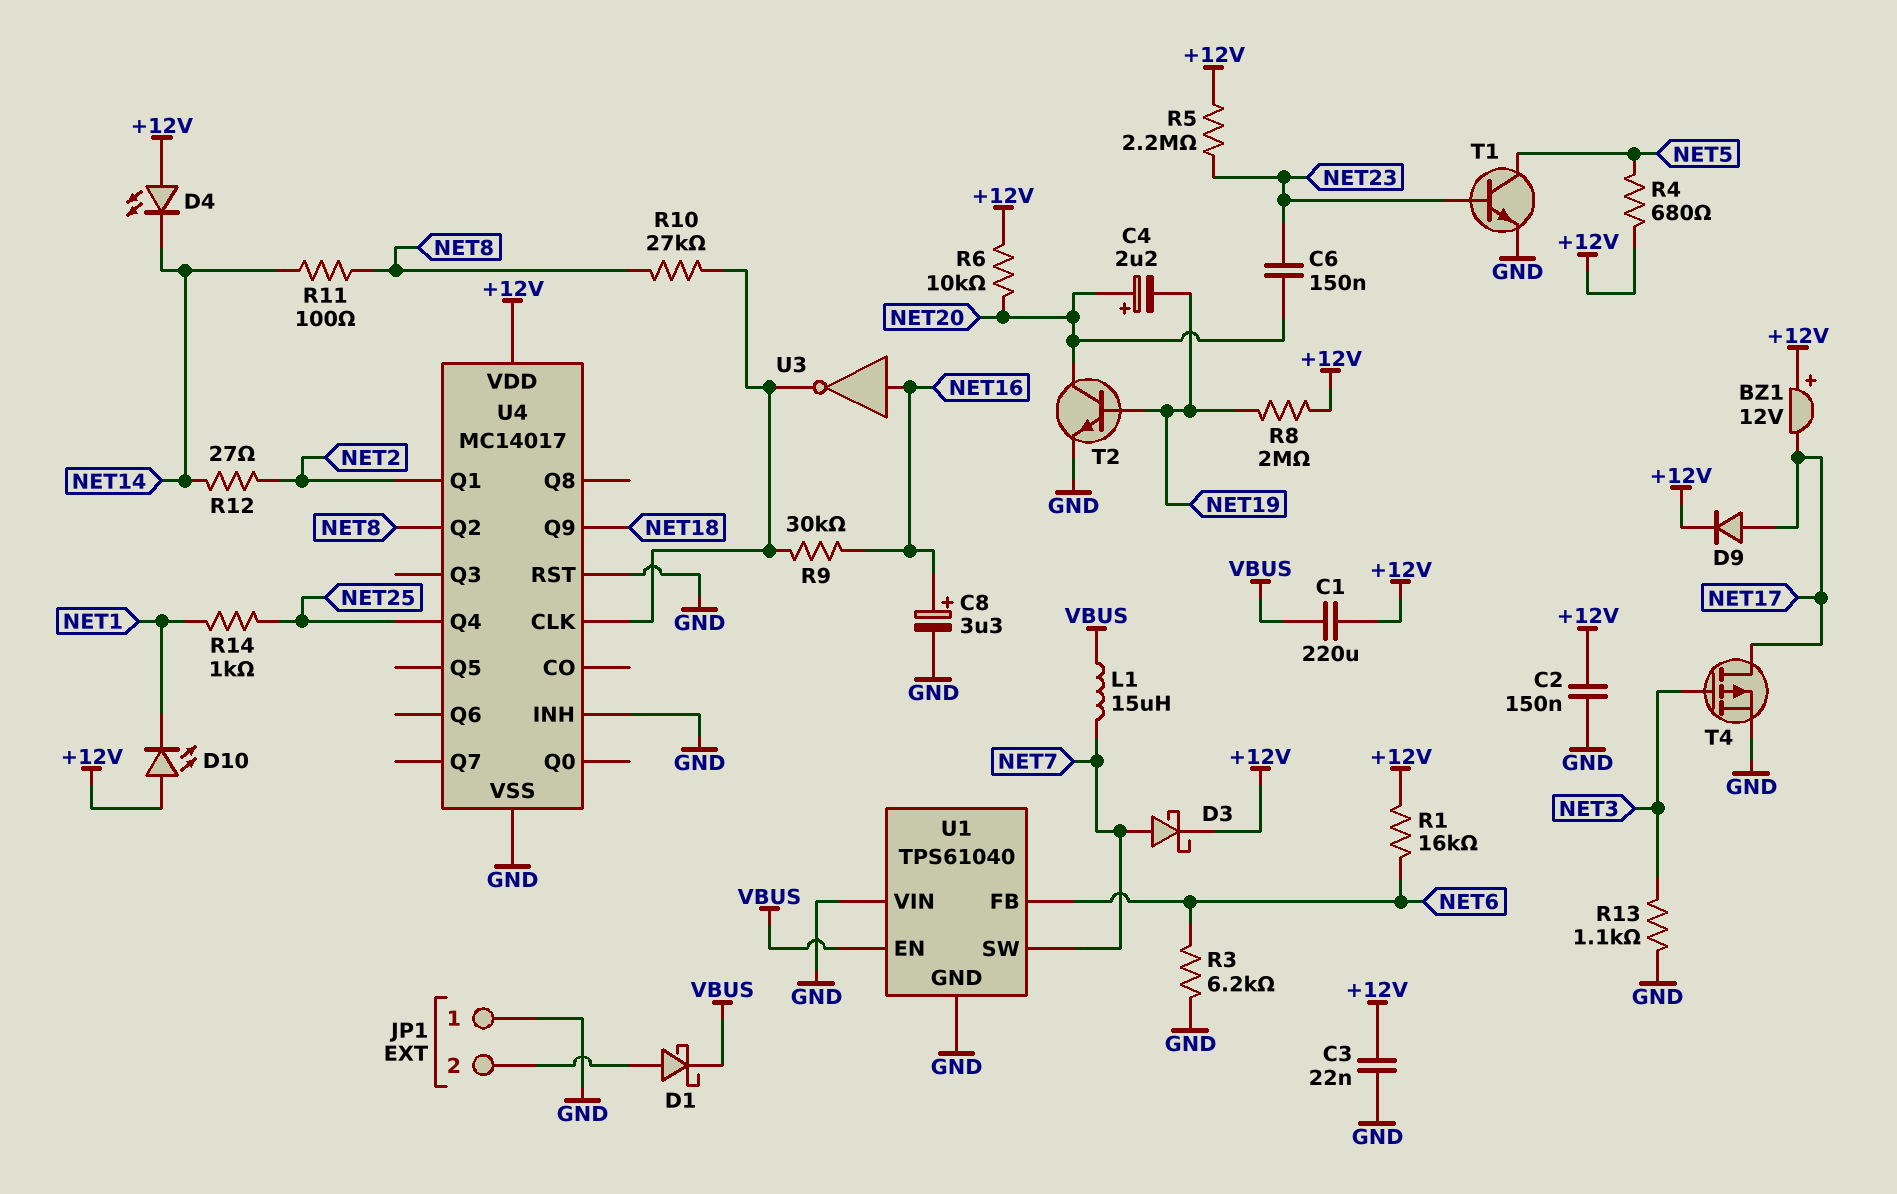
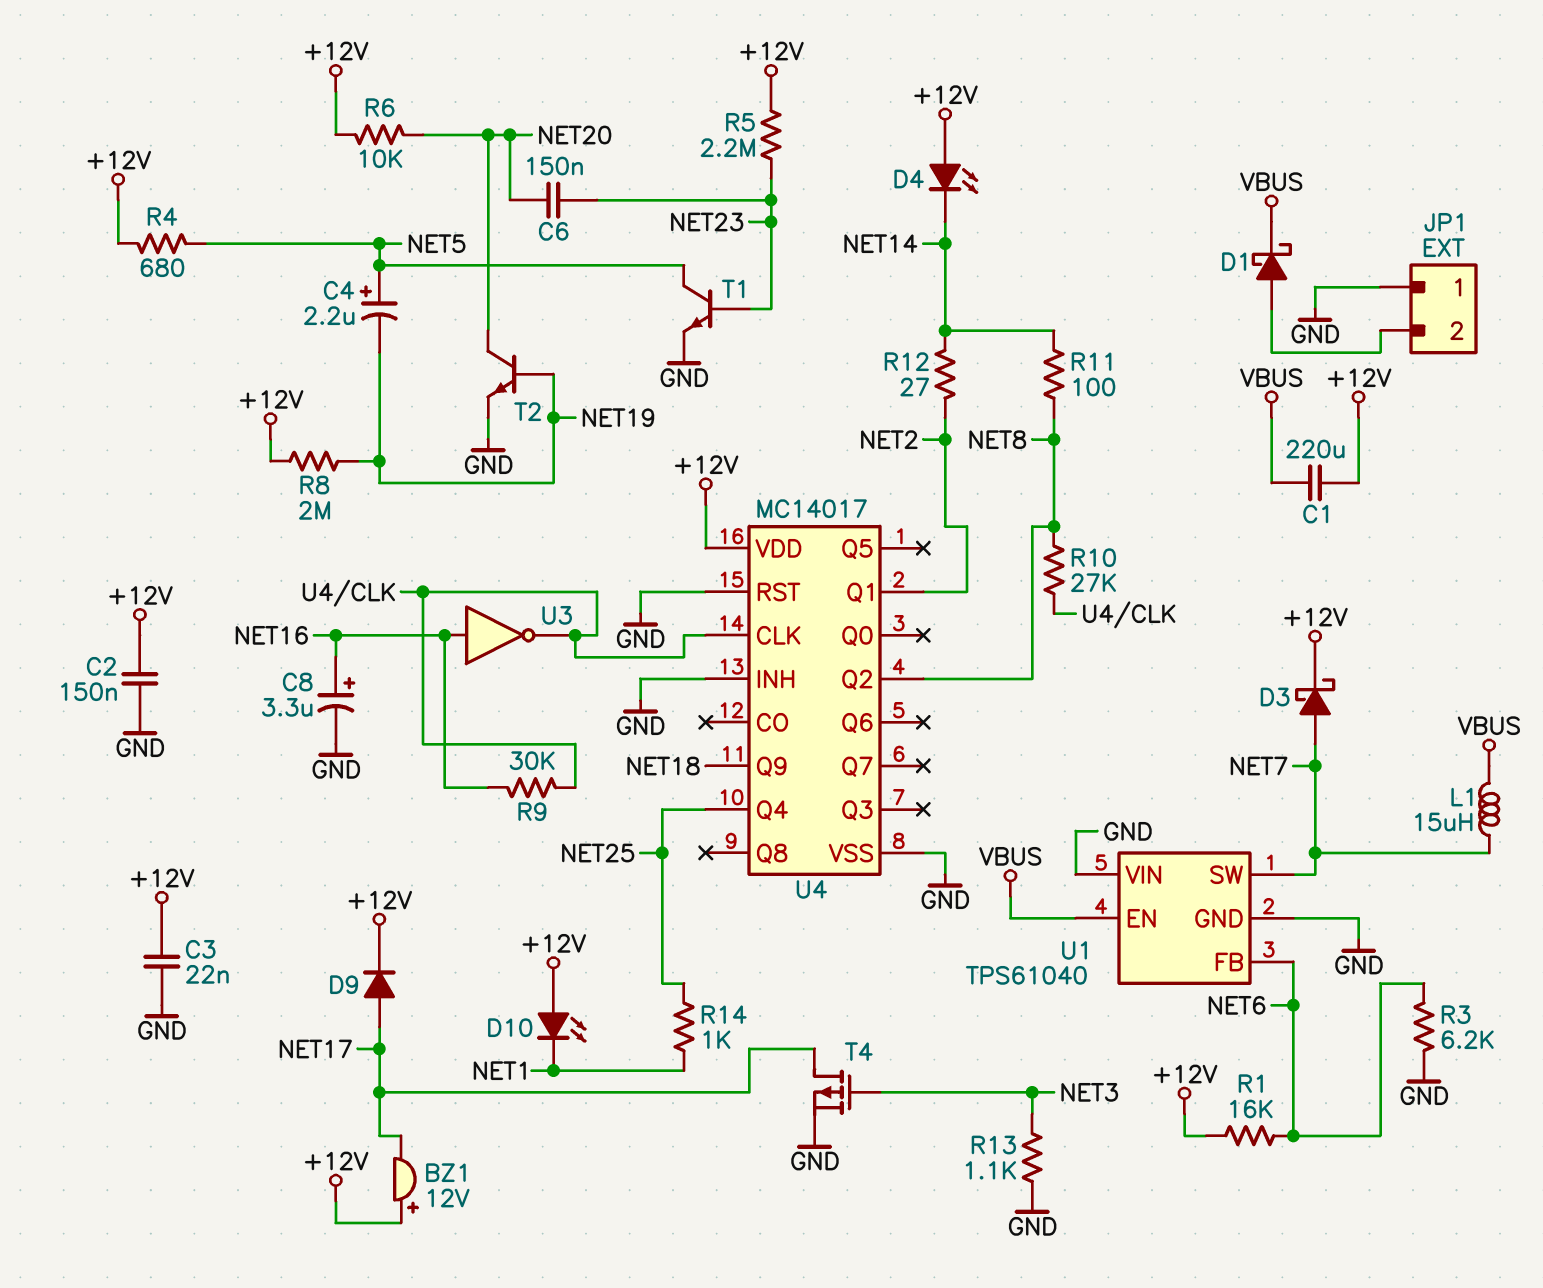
C4: 2.2uF (plus NET20, minus NET19) -> 2.2uF (plus NET5, minus NET19)

